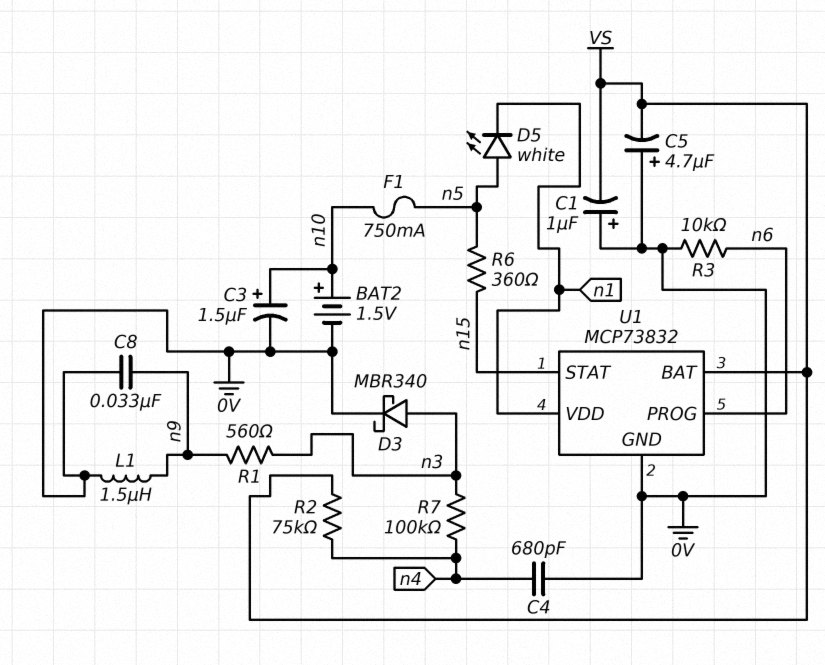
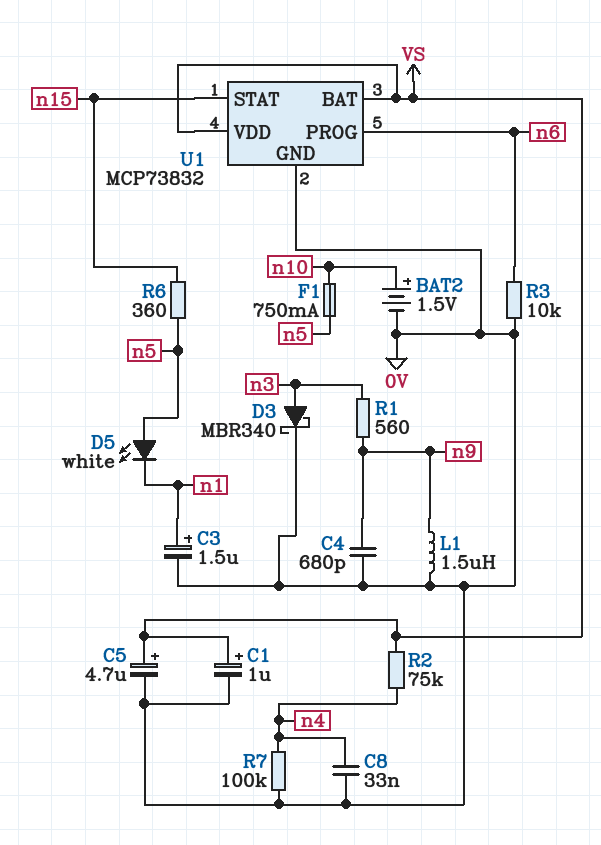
C1: 1uF (plus 0V, minus VS) -> 1uF (plus VS, minus 0V)
C3: 1.5uF (plus n10, minus 0V) -> 1.5uF (plus n1, minus 0V)
C4: 680pF (0V, n4) -> 680pF (0V, n9)
C5: 4.7uF (plus 0V, minus VS) -> 4.7uF (plus VS, minus 0V)
C8: 33nF (0V, n9) -> 33nF (0V, n4)
R7: 100k (n3, n4) -> 100k (0V, n4)
U1 pin VDD: n1 -> VS

